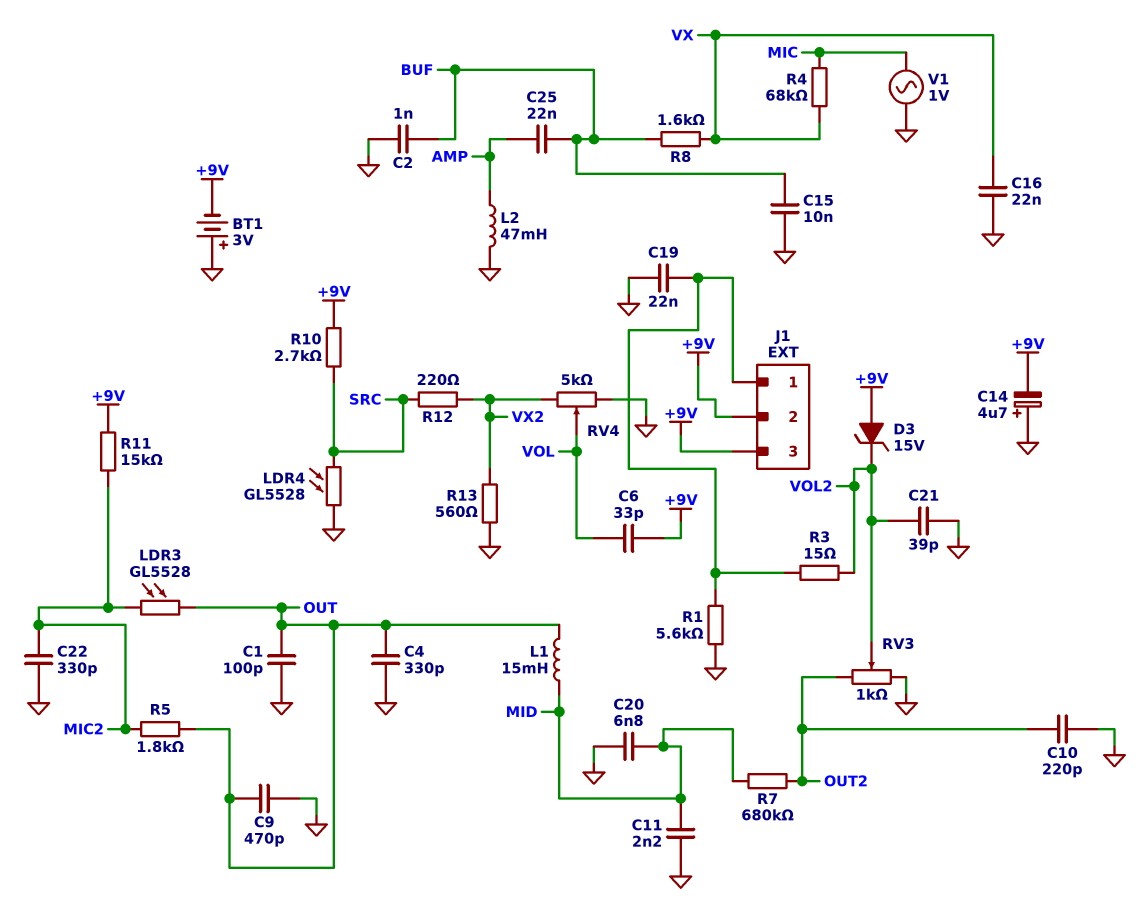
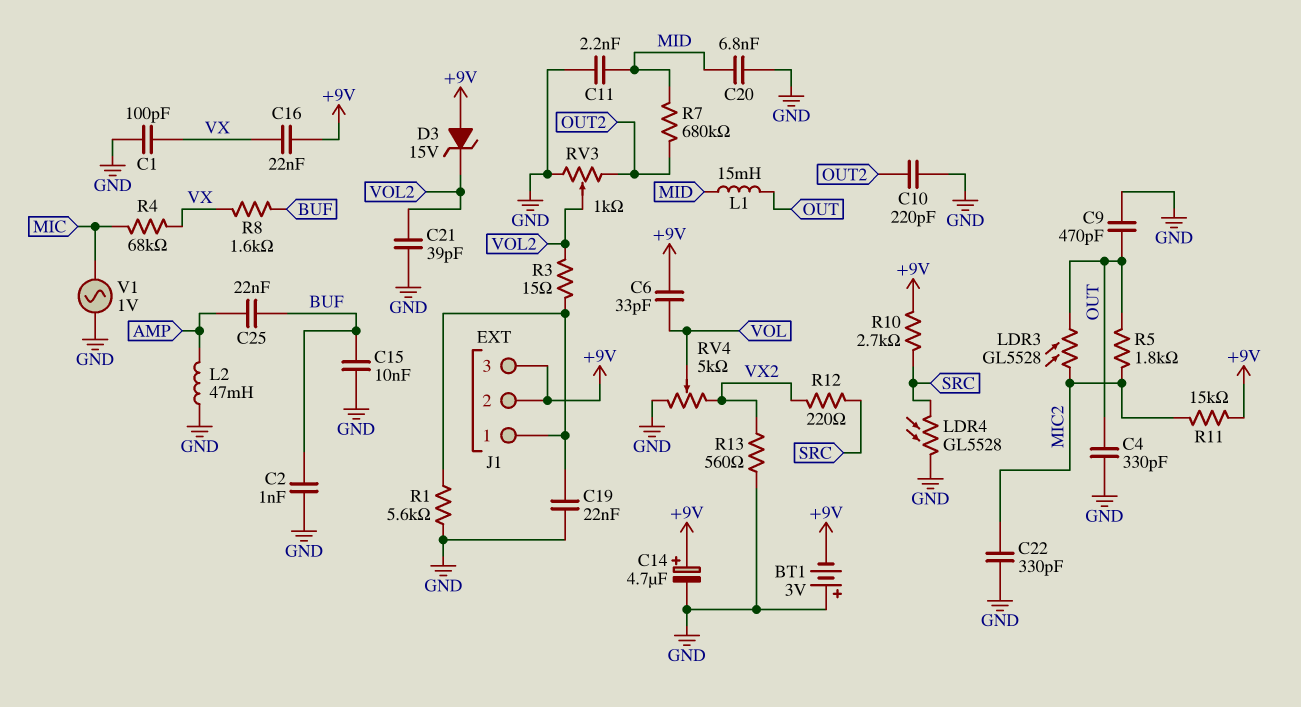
C1: 100pF (GND, OUT) -> 100pF (GND, VX)
C14: 4.7uF (plus GND, minus +9V) -> 4.7uF (plus +9V, minus GND)
C16: 22nF (GND, VX) -> 22nF (+9V, VX)

